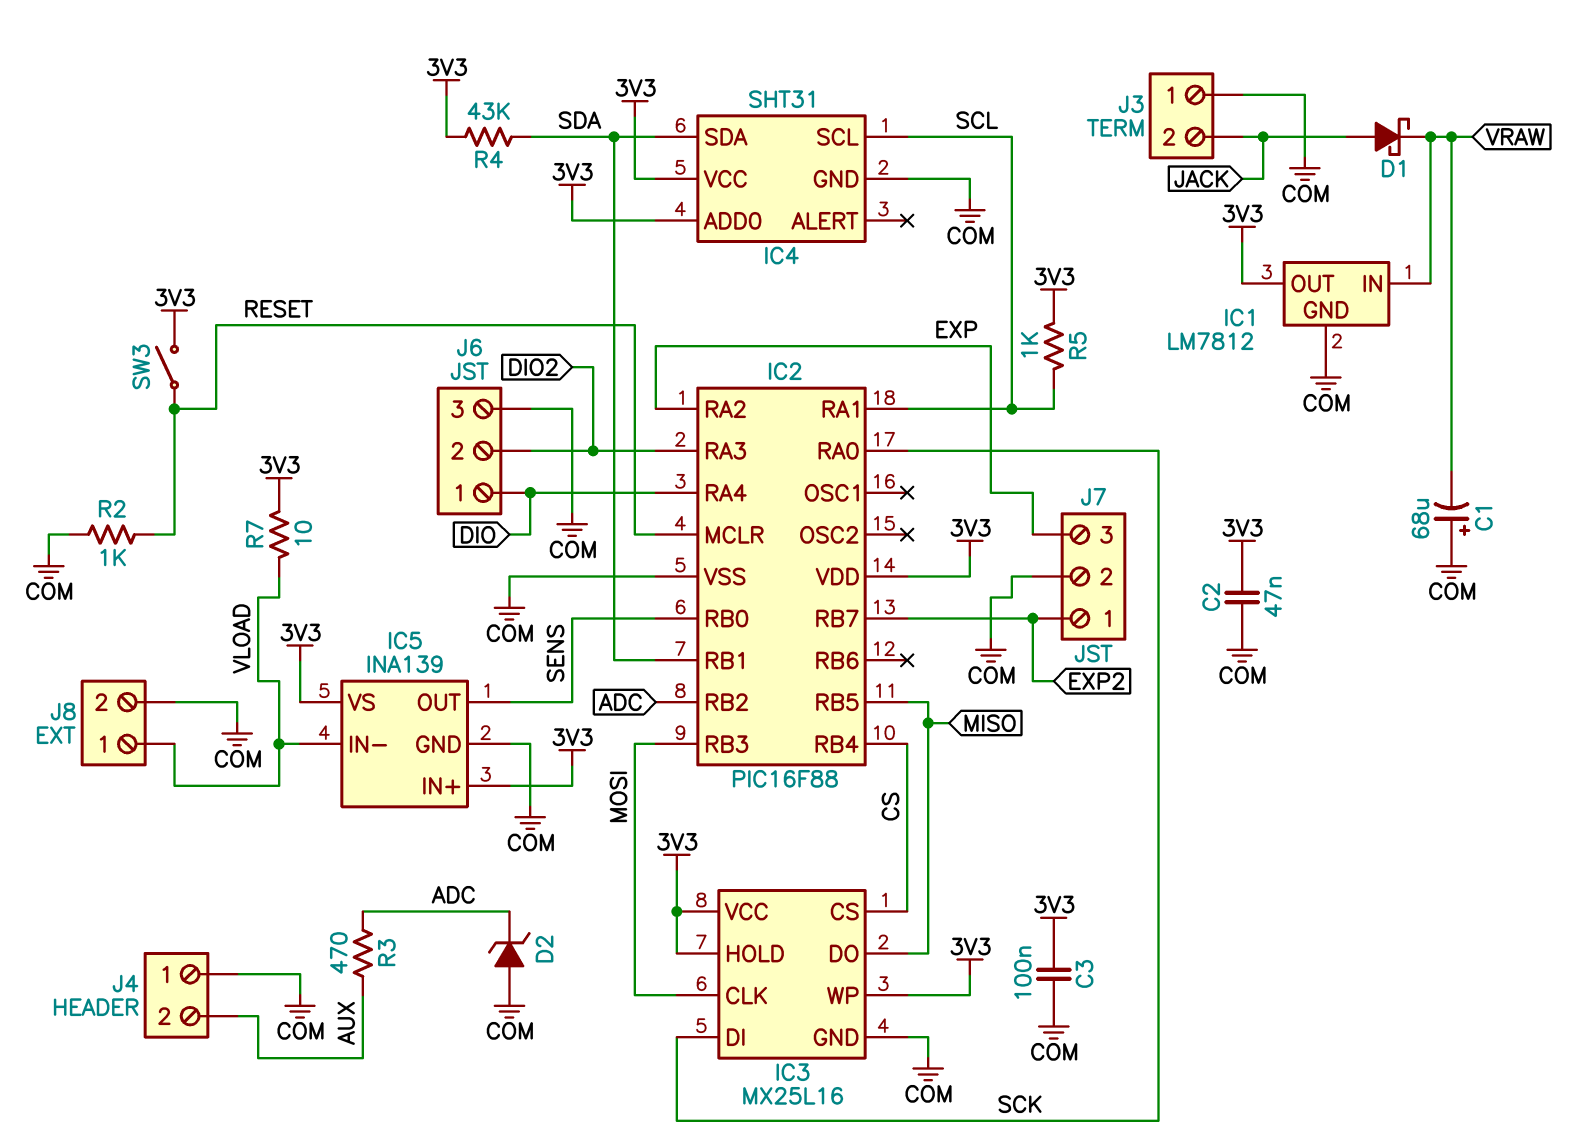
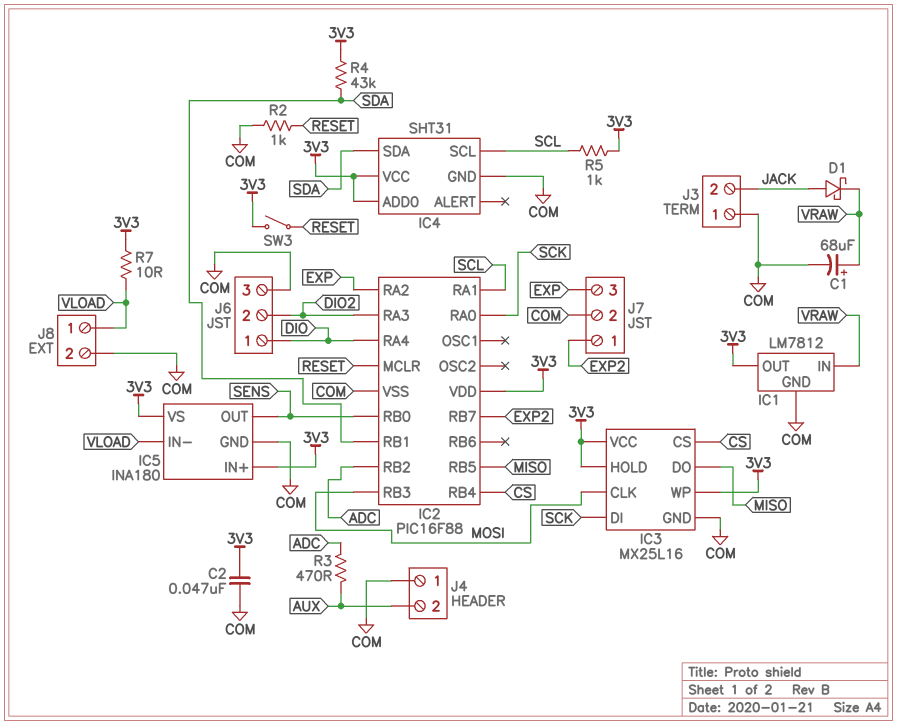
C1: 68uF (plus COM, minus VRAW) -> 68uF (plus VRAW, minus COM)
C3: 100nF (3V3, COM) -> none
D2: zener (A COM, K ADC) -> none
IC5: INA139 -> INA180

